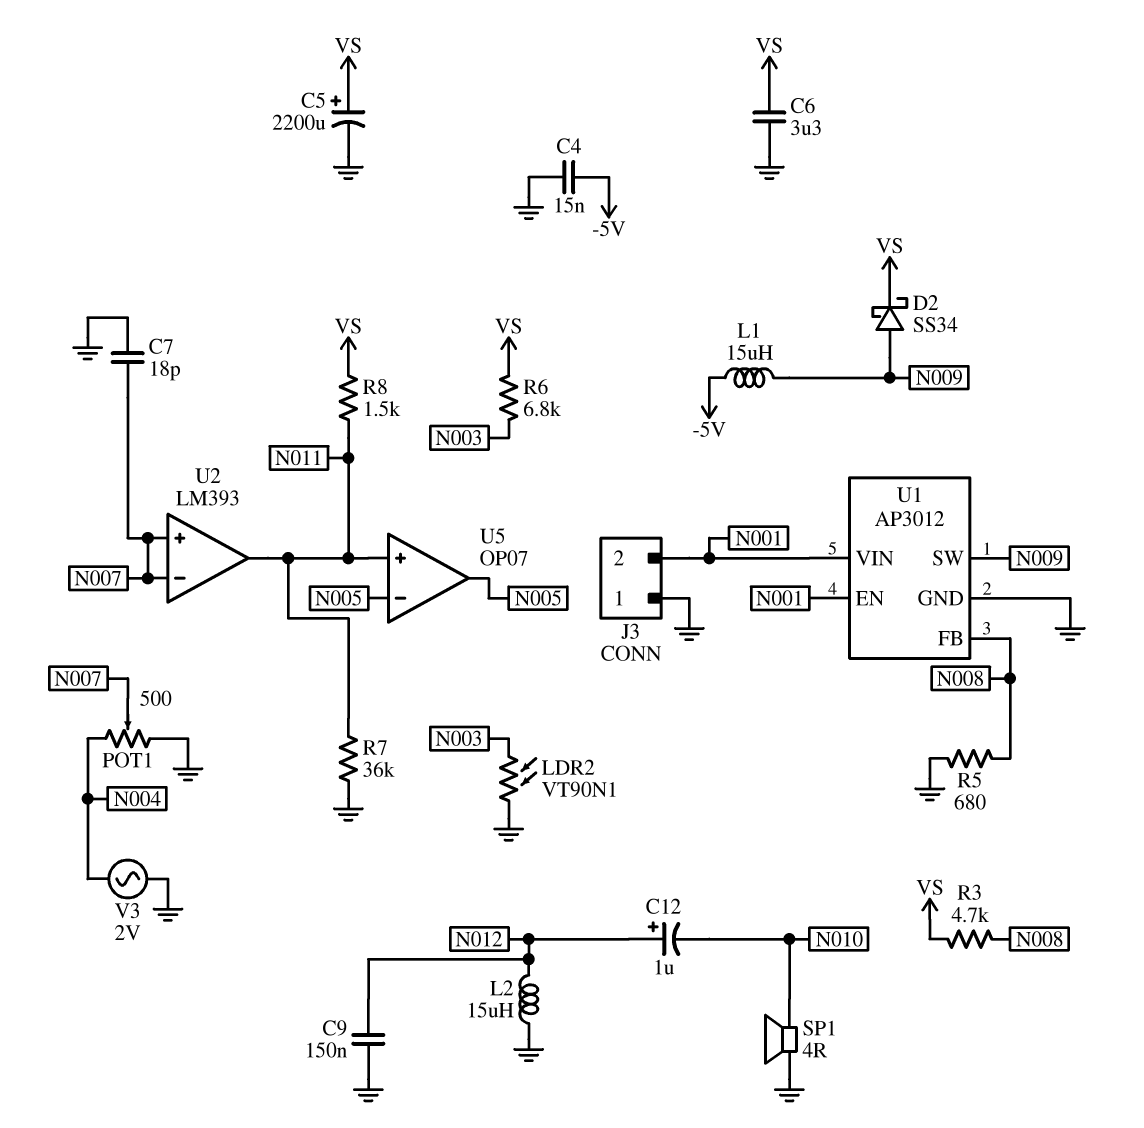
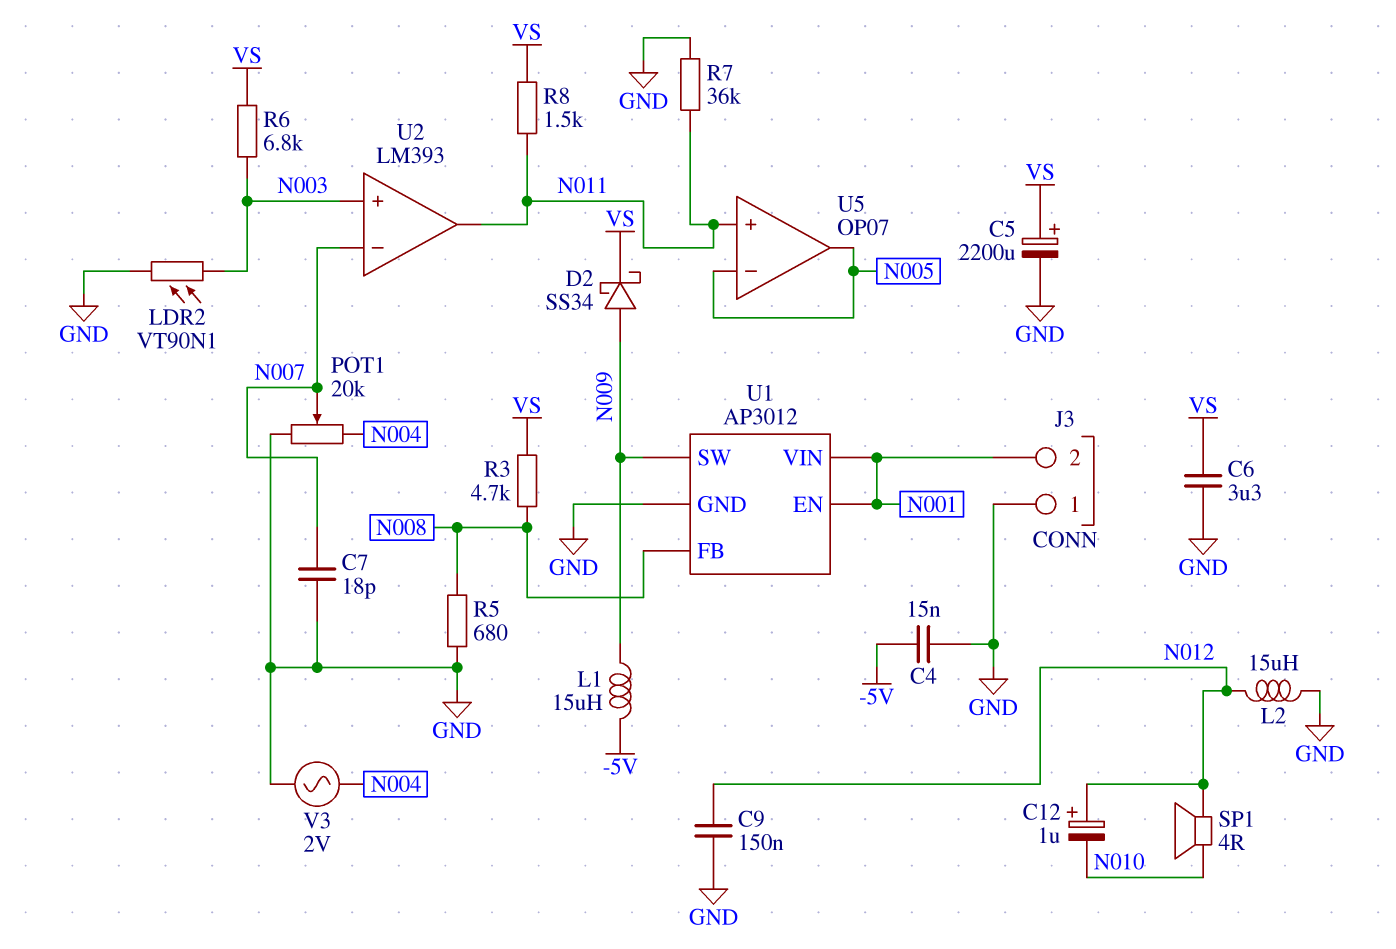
POT1: 500 (GND, N004, wiper N007) -> 20k (GND, N004, wiper N007)
SP1: speaker 4R (GND, N010) -> speaker 4R (N010, N012)
U2 pin in+: N007 -> N003

